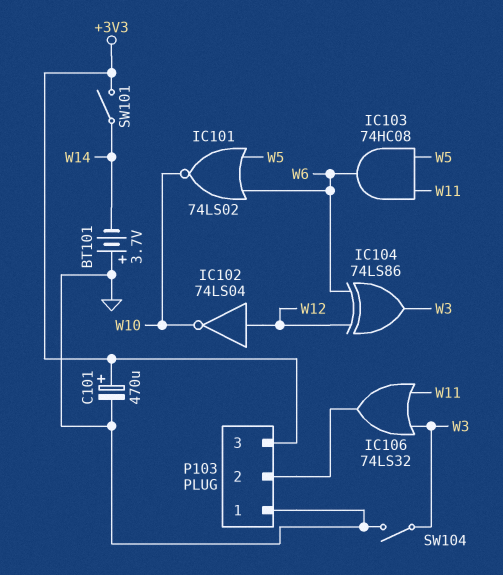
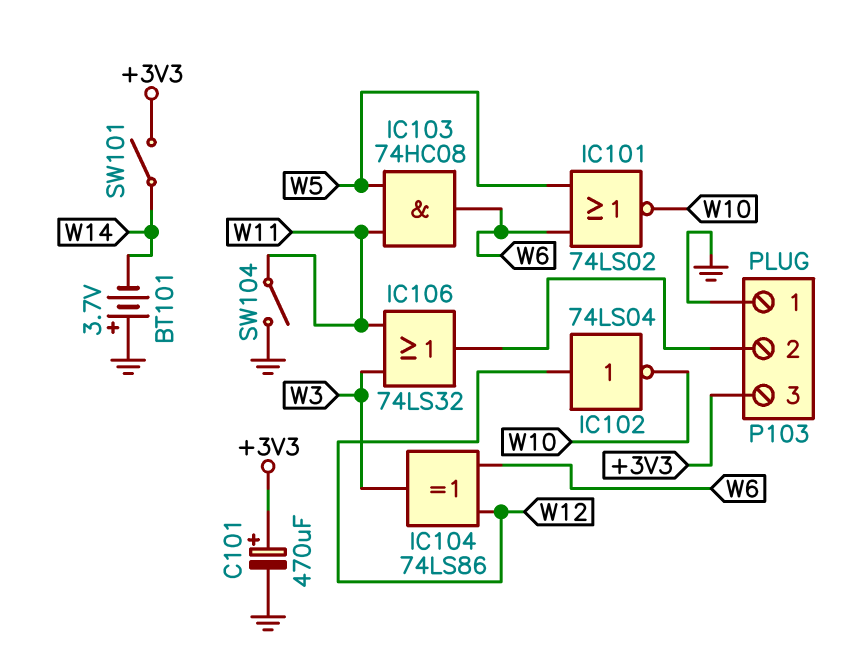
SW104: switch (GND, W3) -> switch (GND, W11)

